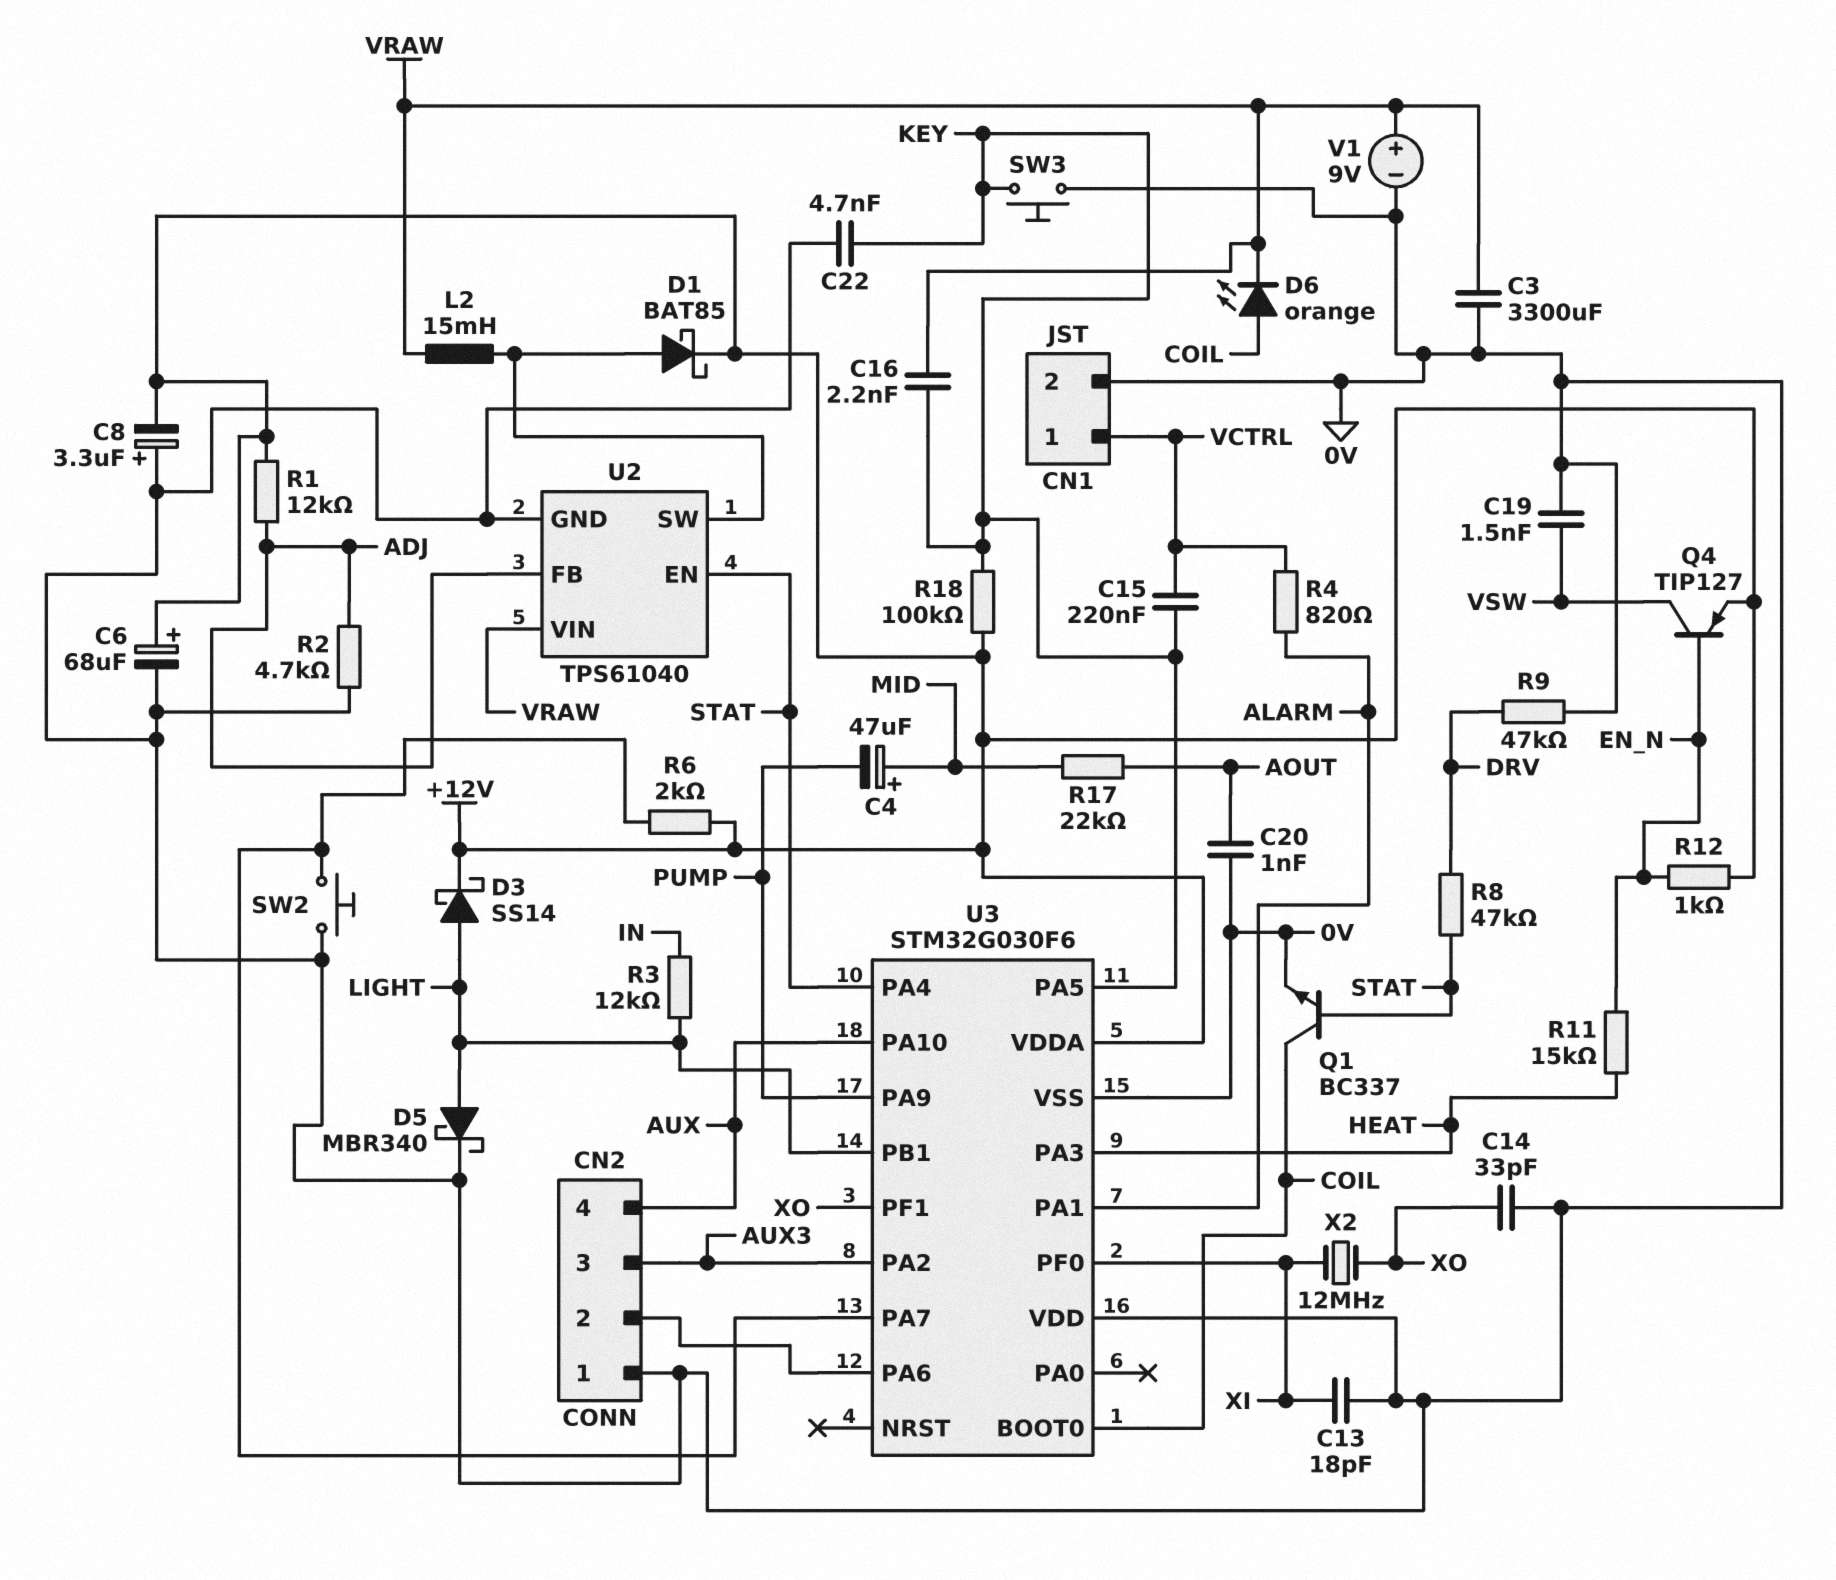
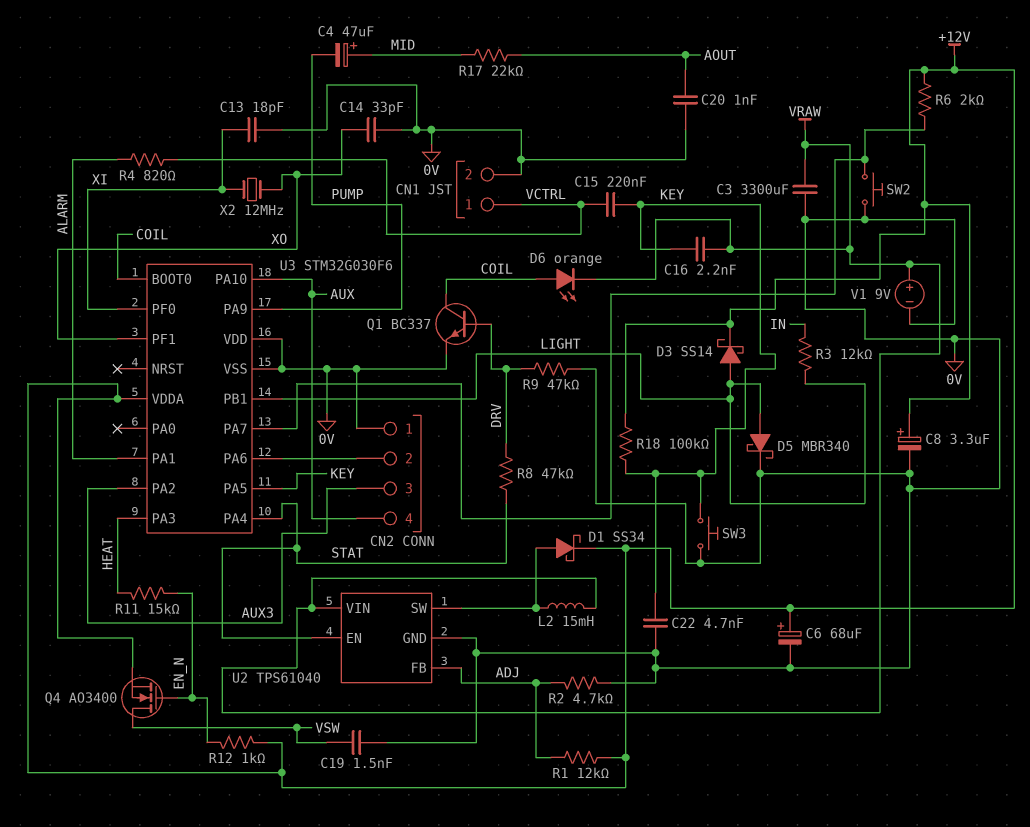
C8: 3.3uF (plus 0V, minus +12V) -> 3.3uF (plus +12V, minus 0V)
D1: schottky BAT85 (A U2/SW, K +12V) -> schottky SS34 (A U2/SW, K +12V)
Q1: NPN BC337 (B STAT, C COIL, E 0V) -> NPN BC337 (B DRV, C COIL, E 0V)
Q4: PNP TIP127 (B EN_N, C VSW, E +12V) -> NMOS AO3400 (G EN_N, D VSW, S +12V)

